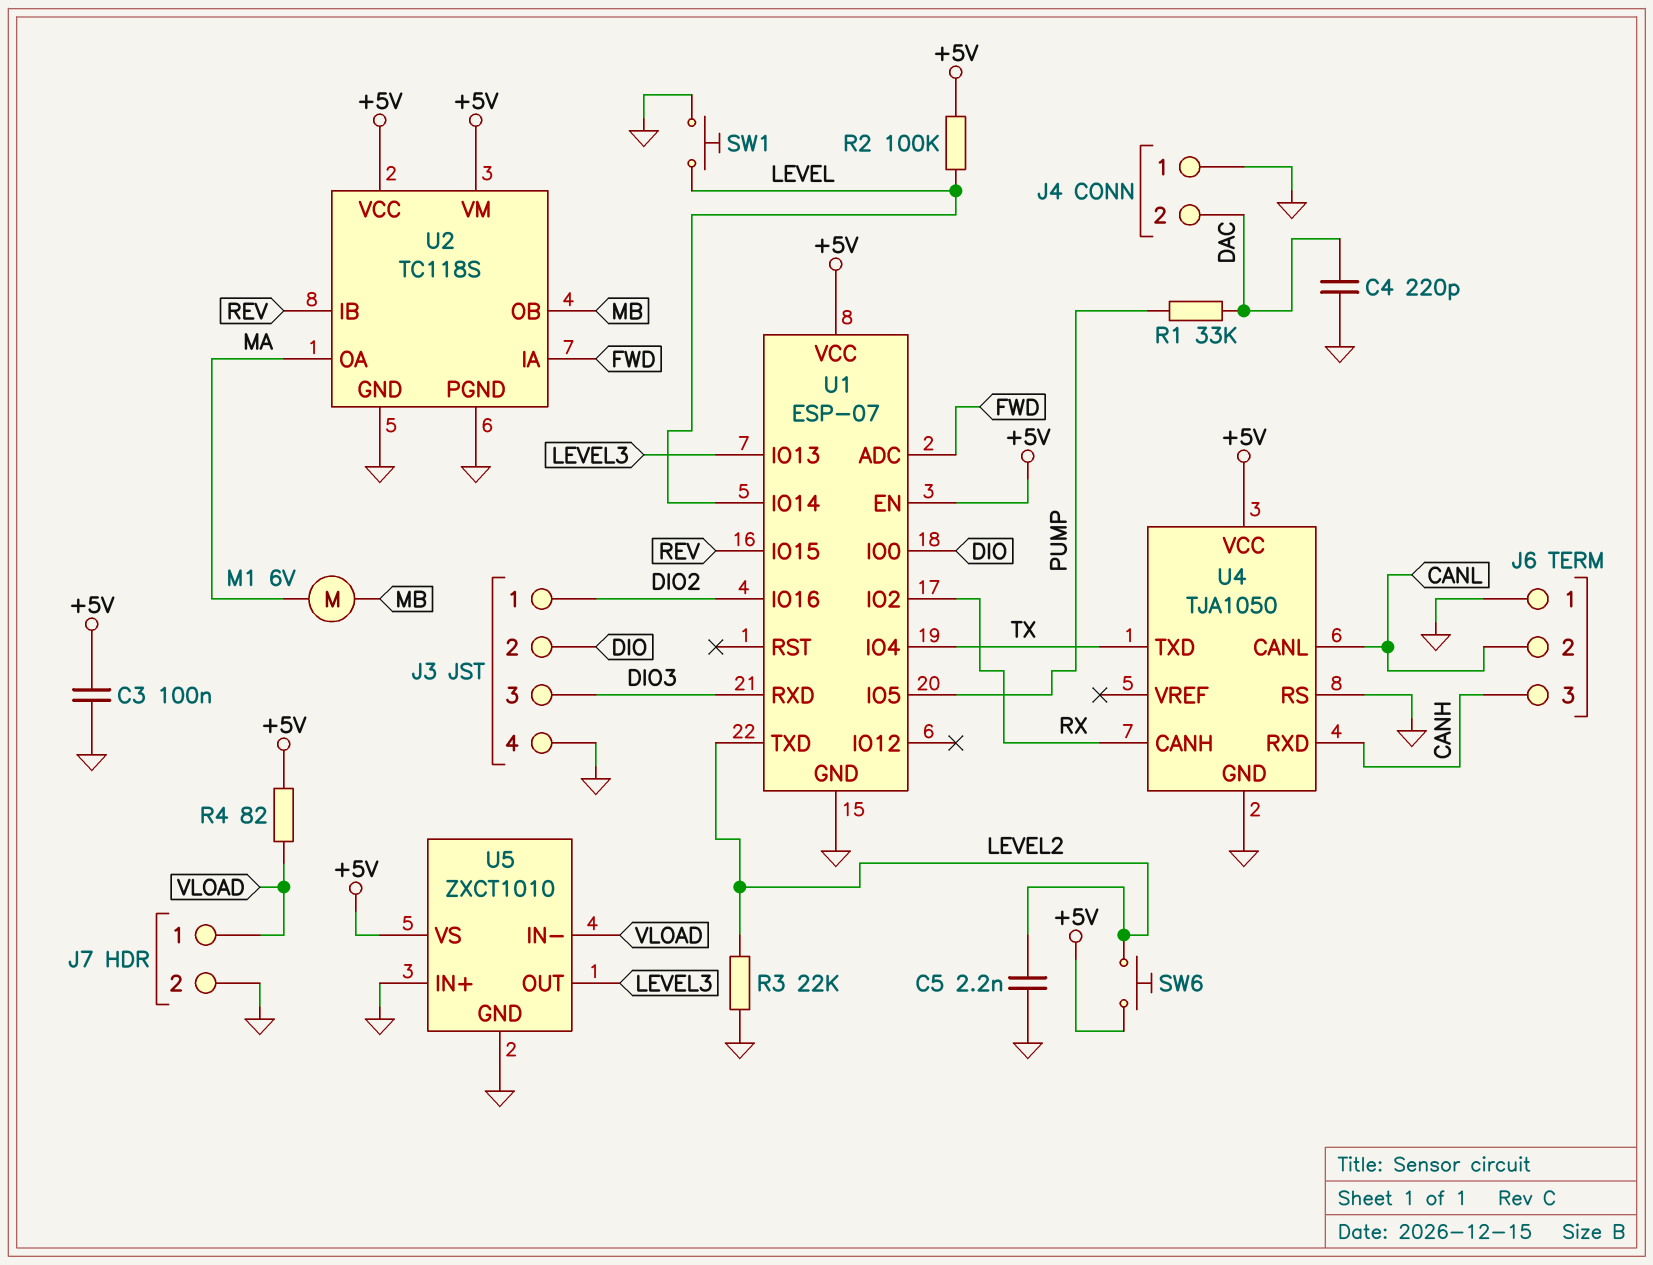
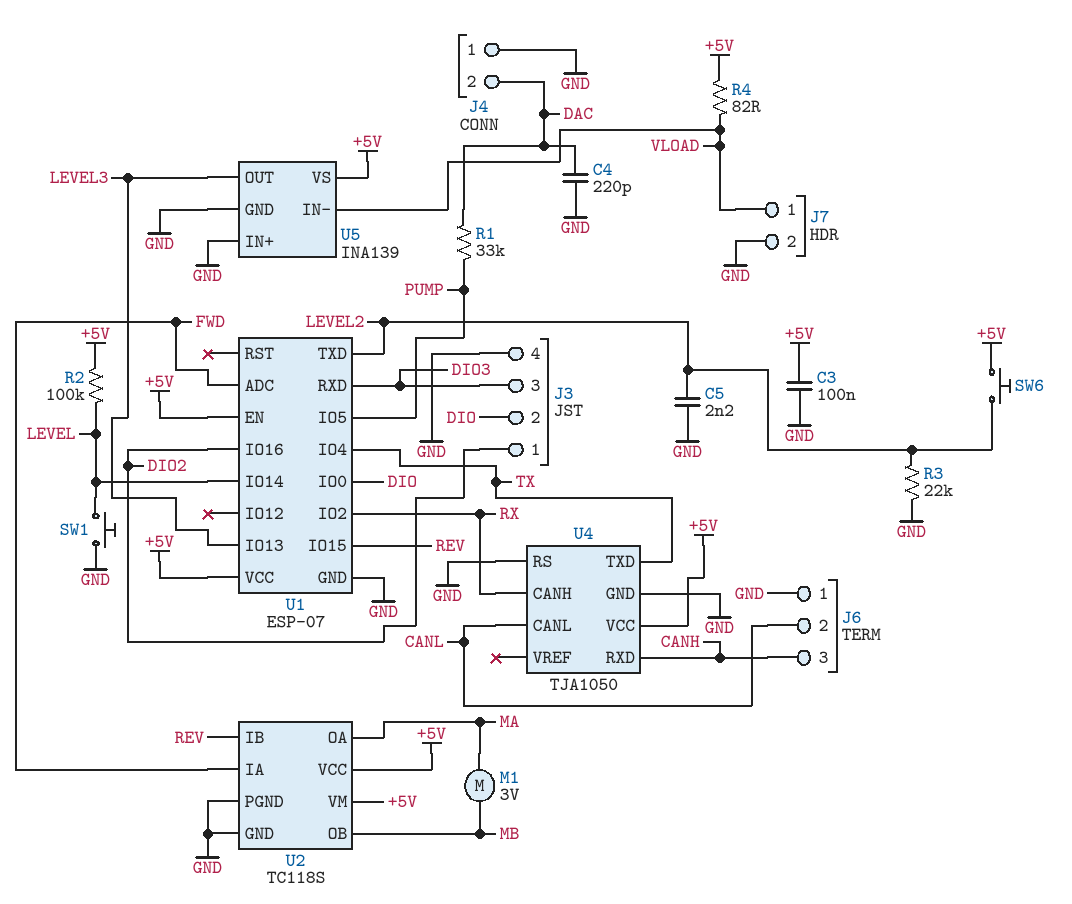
M1: motor 6V (MA, MB) -> motor 3V (MA, MB)
U5: ZXCT1010 -> INA139

